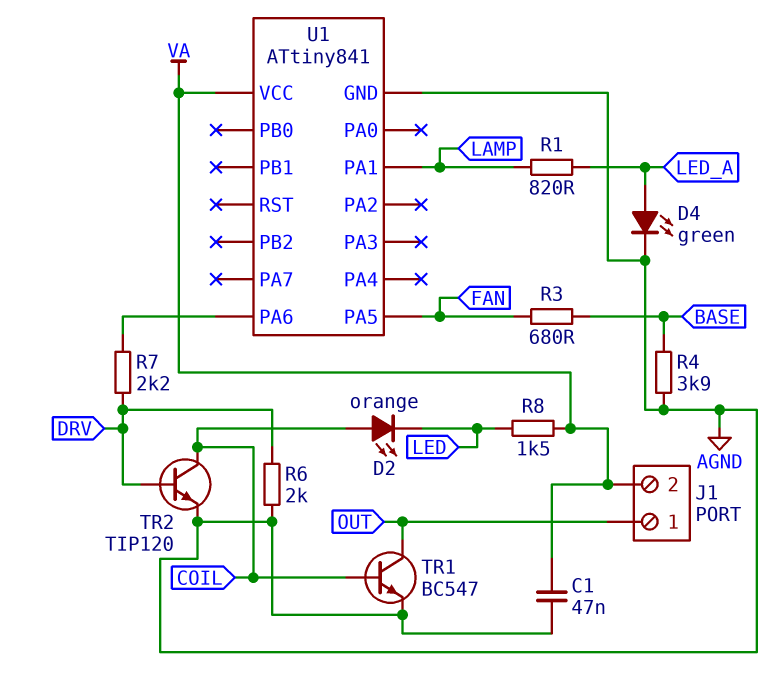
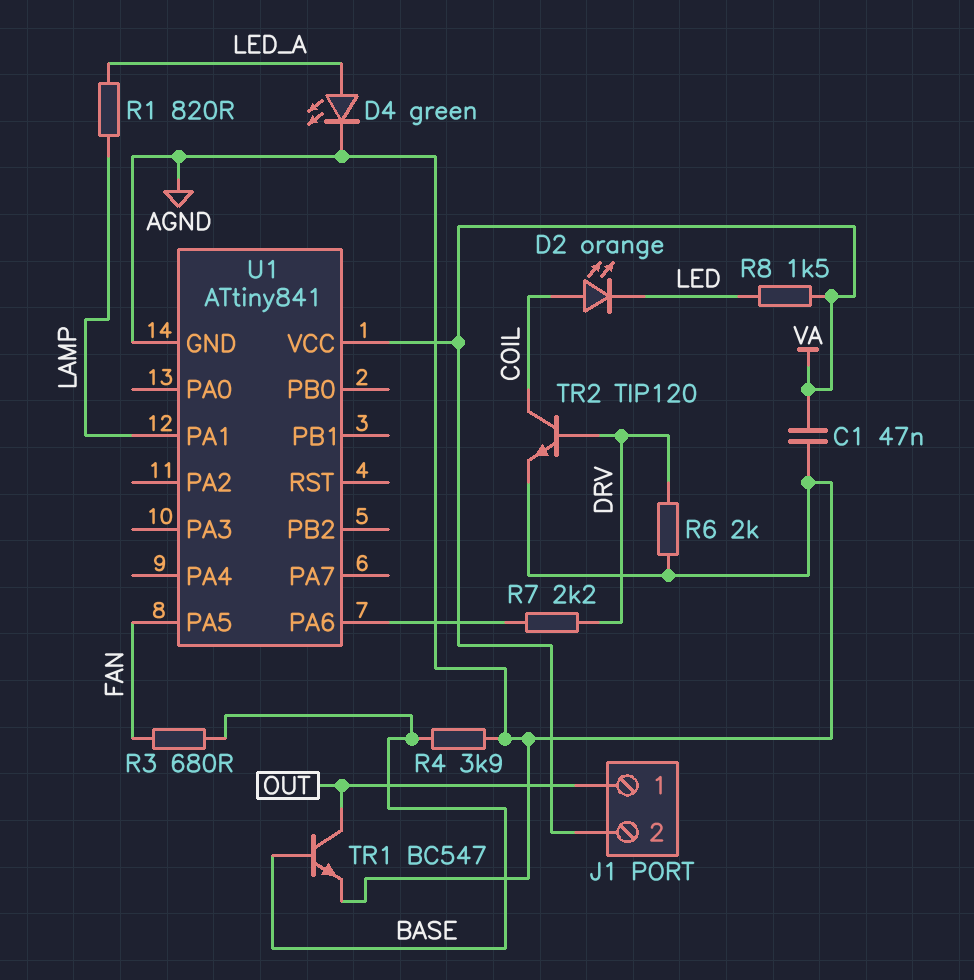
TR1: NPN BC547 (B COIL, C OUT, E AGND) -> NPN BC547 (B BASE, C OUT, E AGND)

